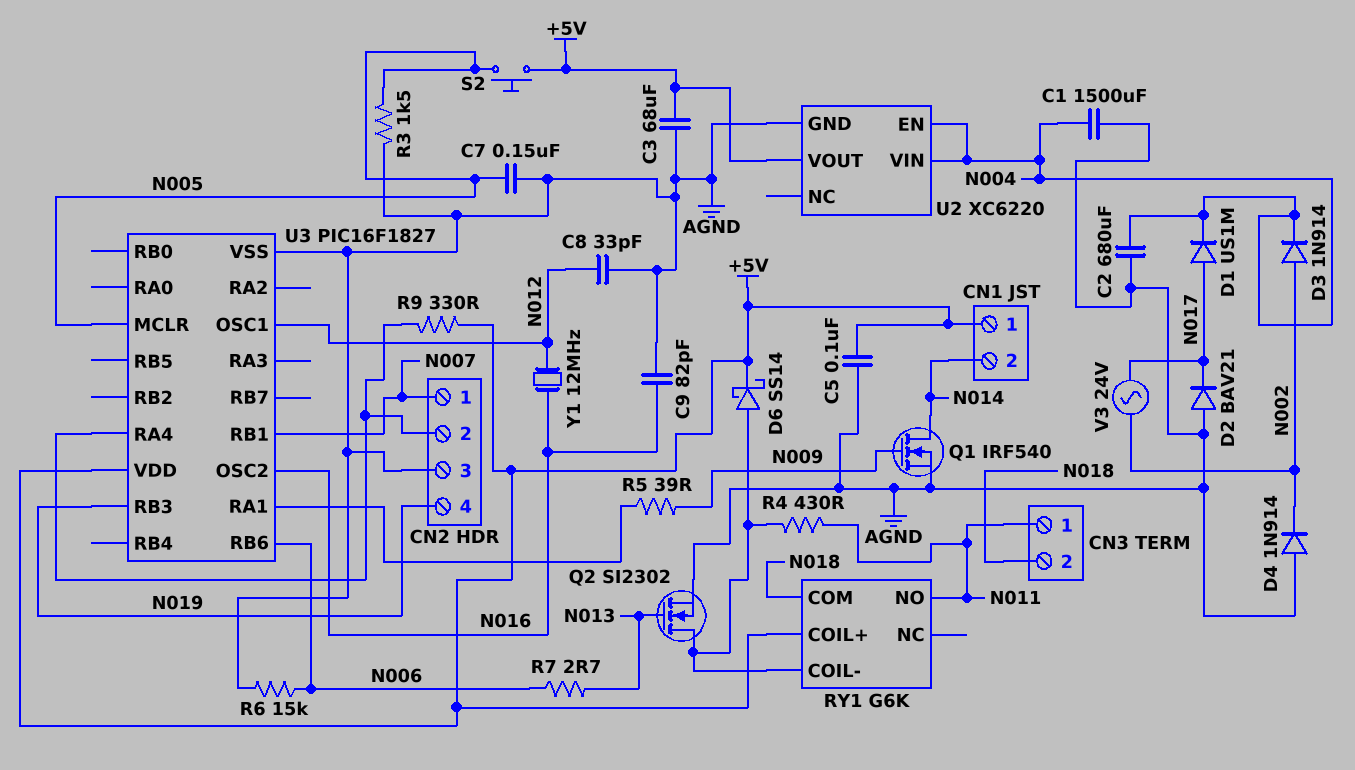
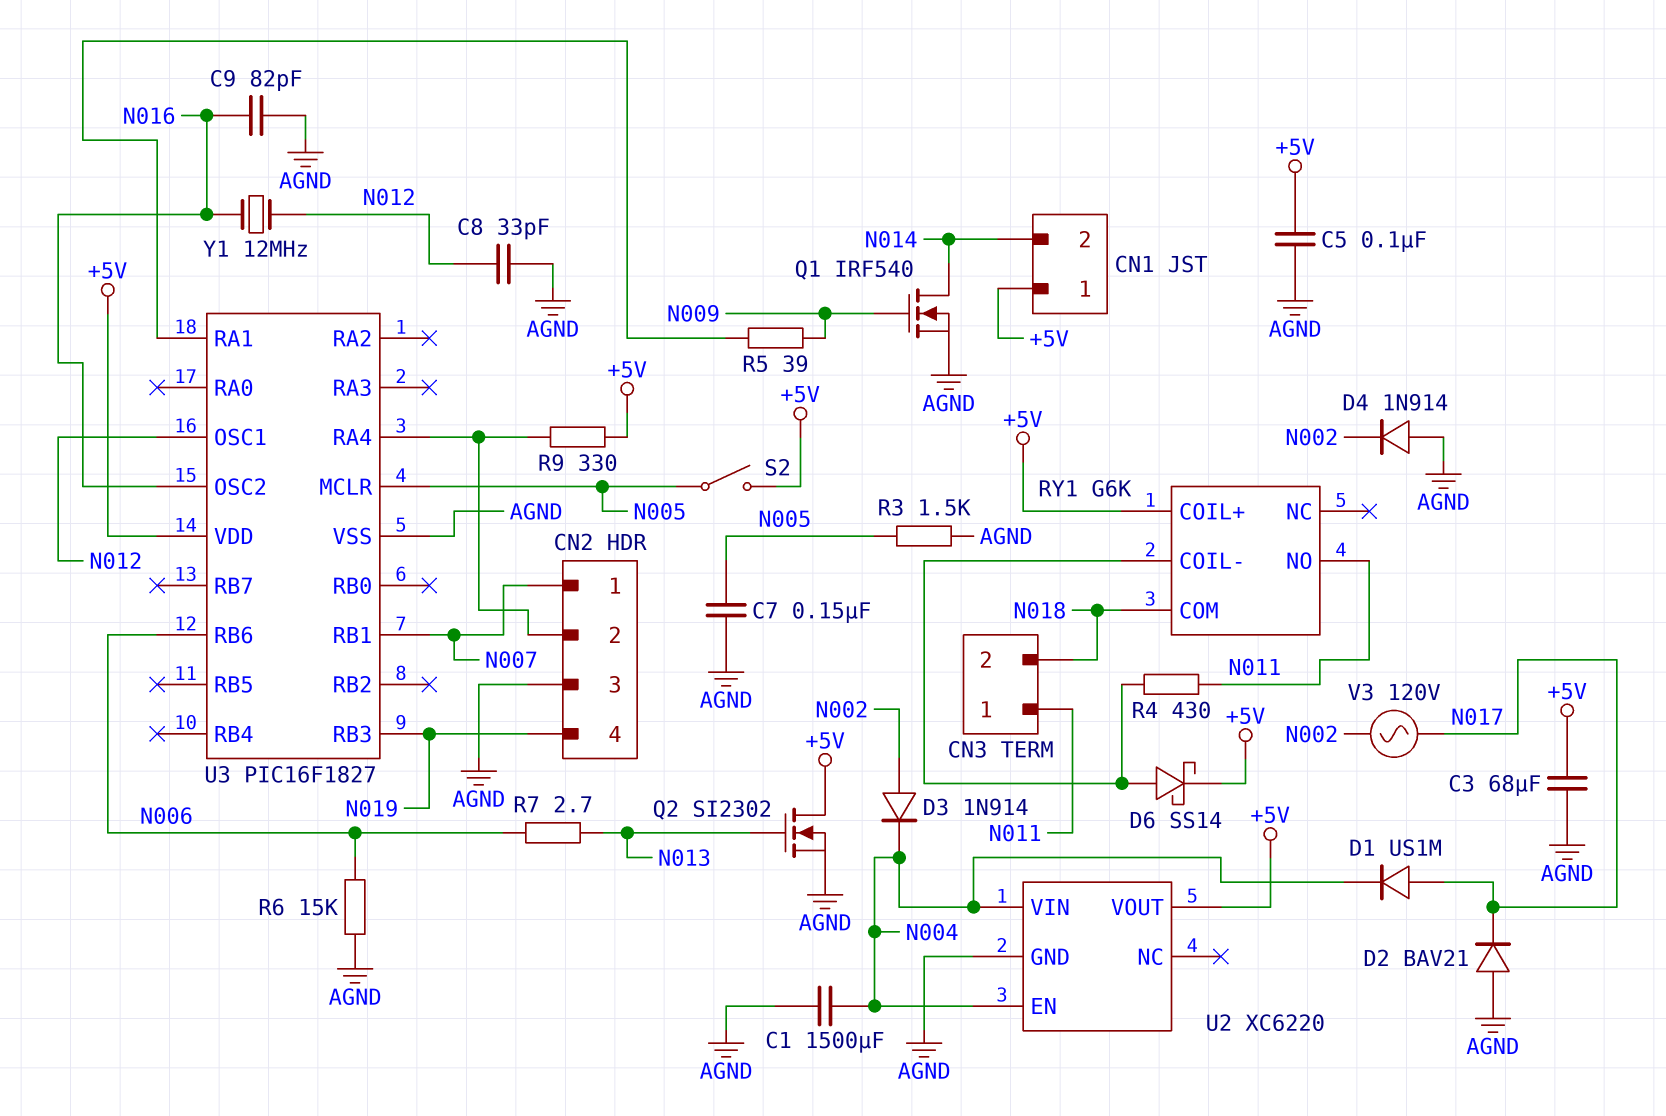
C2: 680uF (AGND, N004) -> none
Q2: NMOS SI2302 (G N013, D RY1/COIL-, S AGND) -> NMOS SI2302 (G N013, D +5V, S AGND)
S2: button (+5V, N005) -> switch (+5V, N005)
V3: AC 24V (N002, N017) -> AC 120V (N002, N017)

